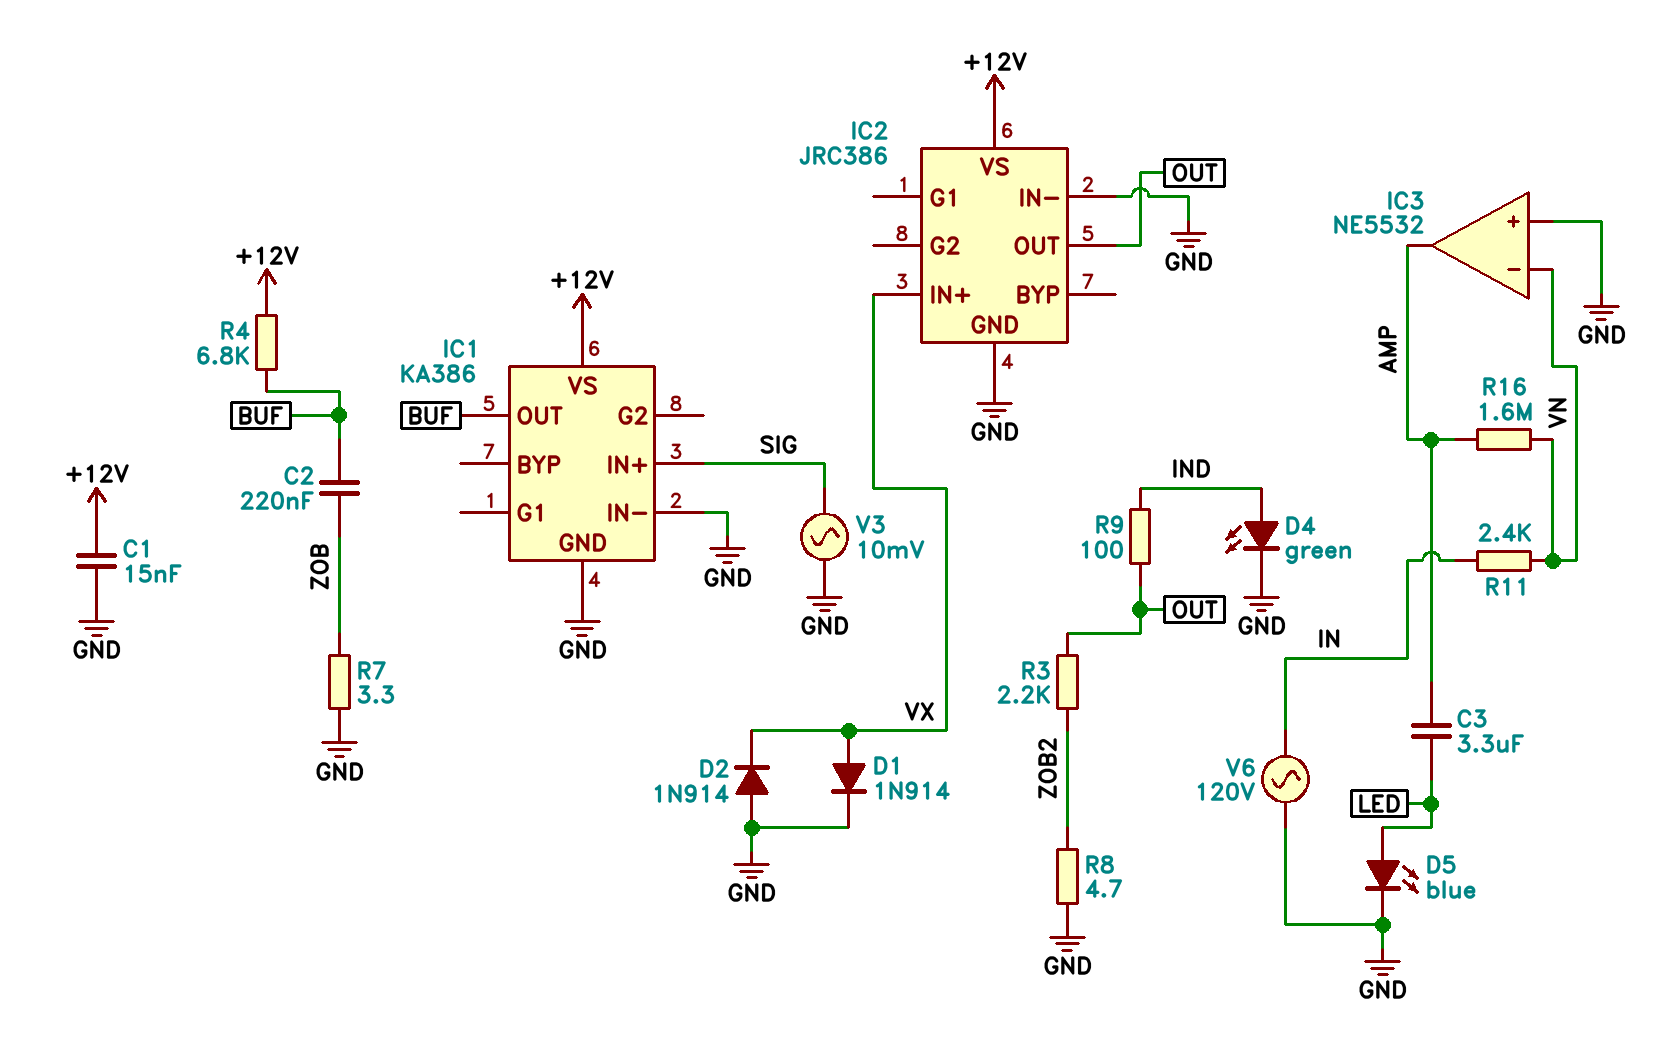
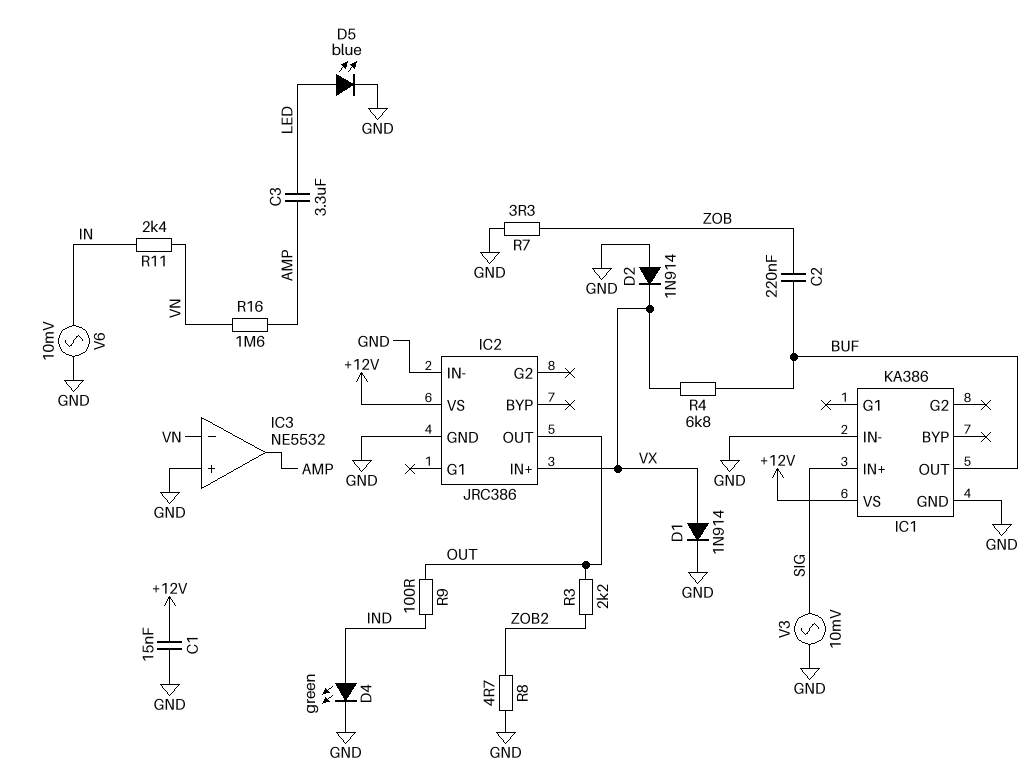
R4: 6.8k (+12V, BUF) -> 6.8k (BUF, VX)
V6: AC 120V (GND, IN) -> AC 10mV (GND, IN)

